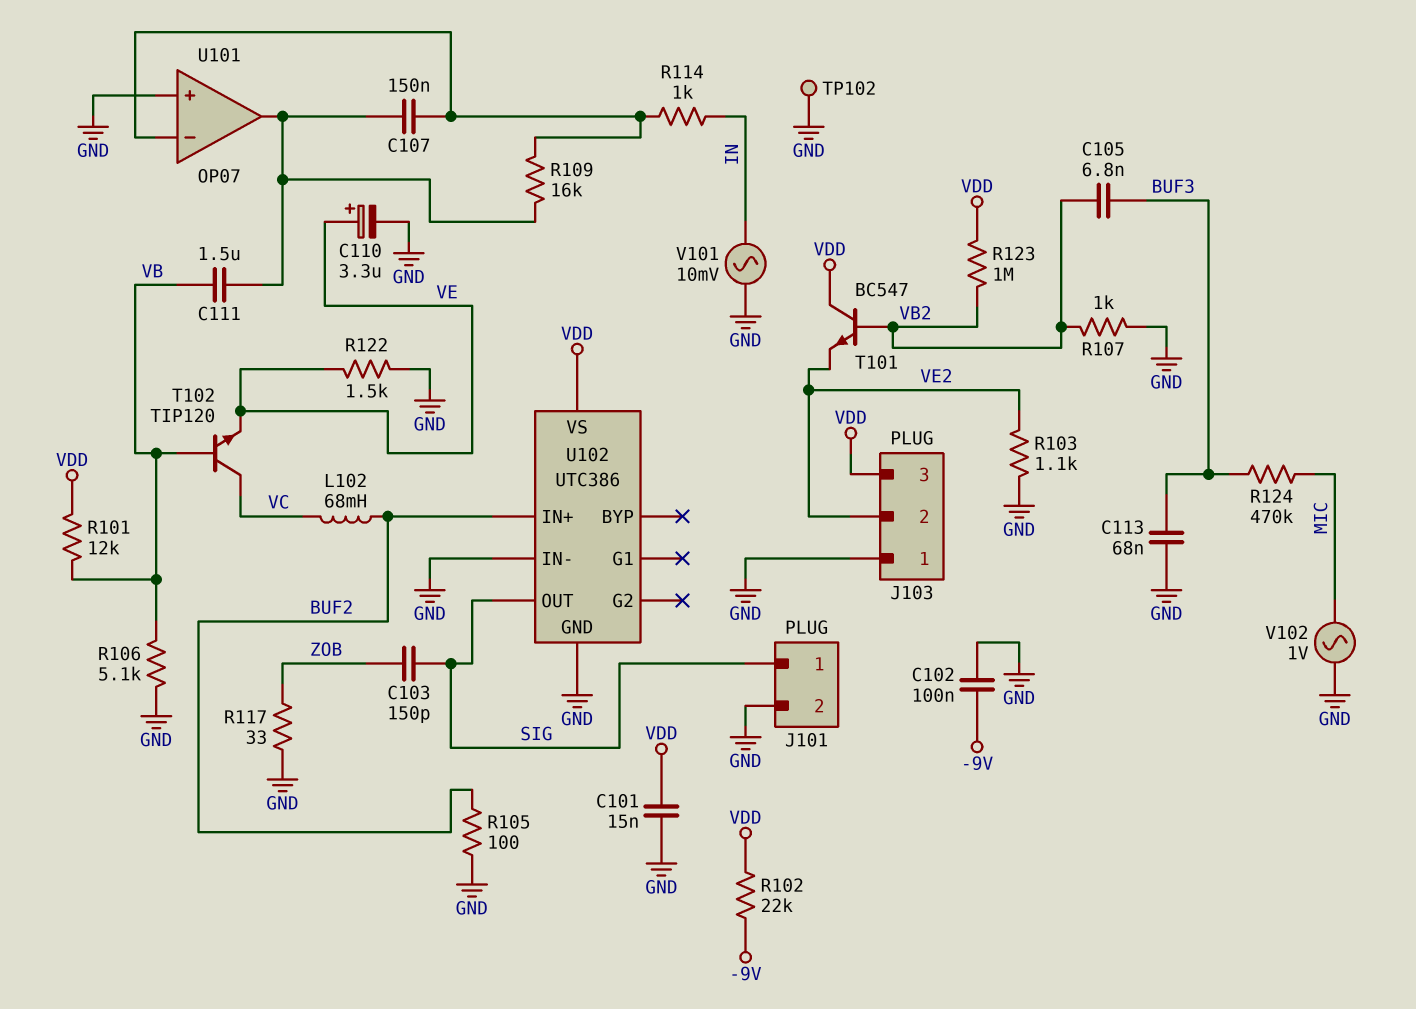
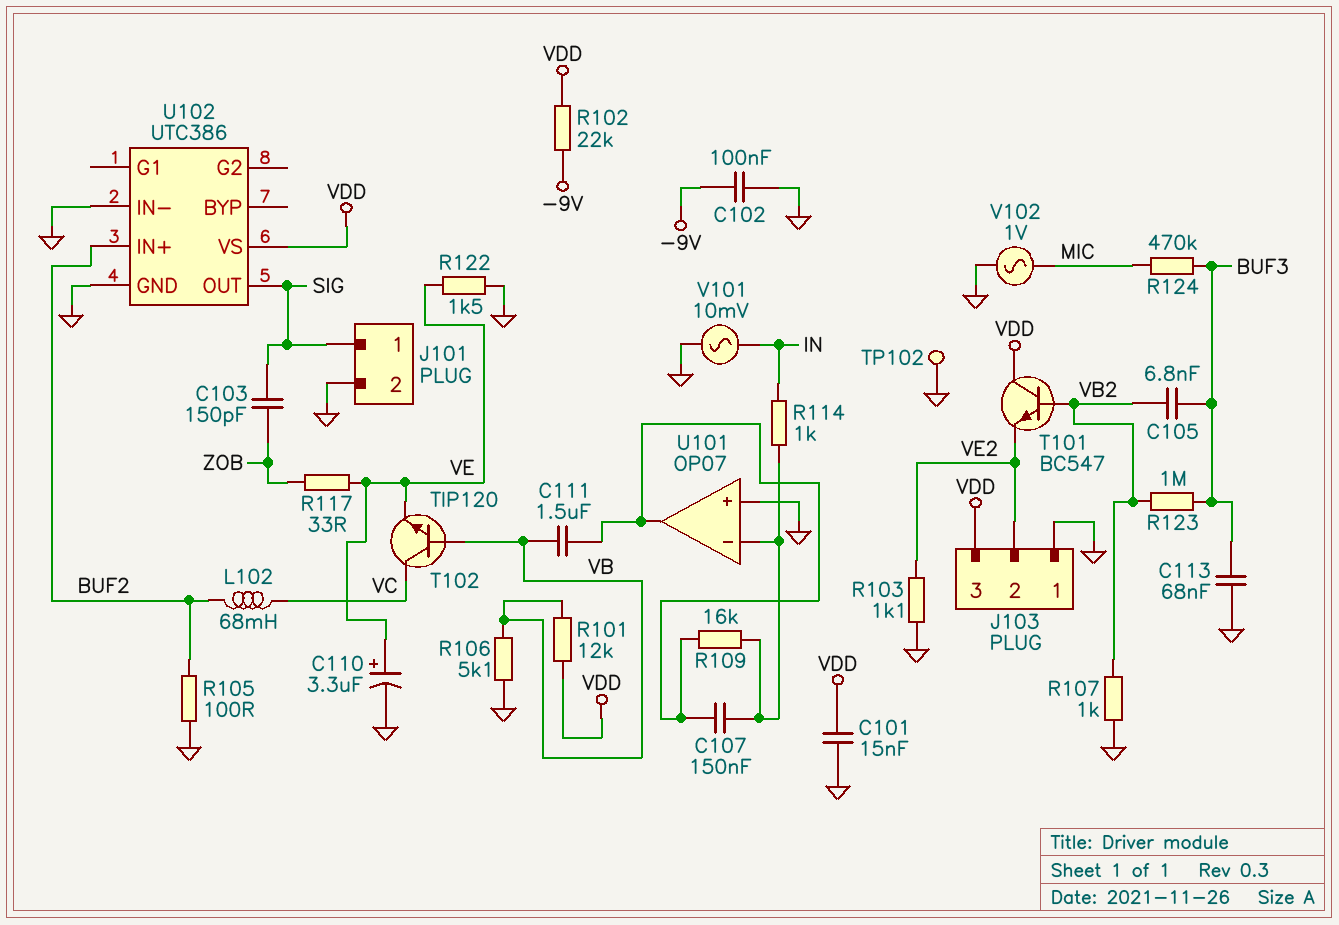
R117: 33 (GND, ZOB) -> 33 (VE, ZOB)
R123: 1M (VB2, VDD) -> 1M (BUF3, VB2)

